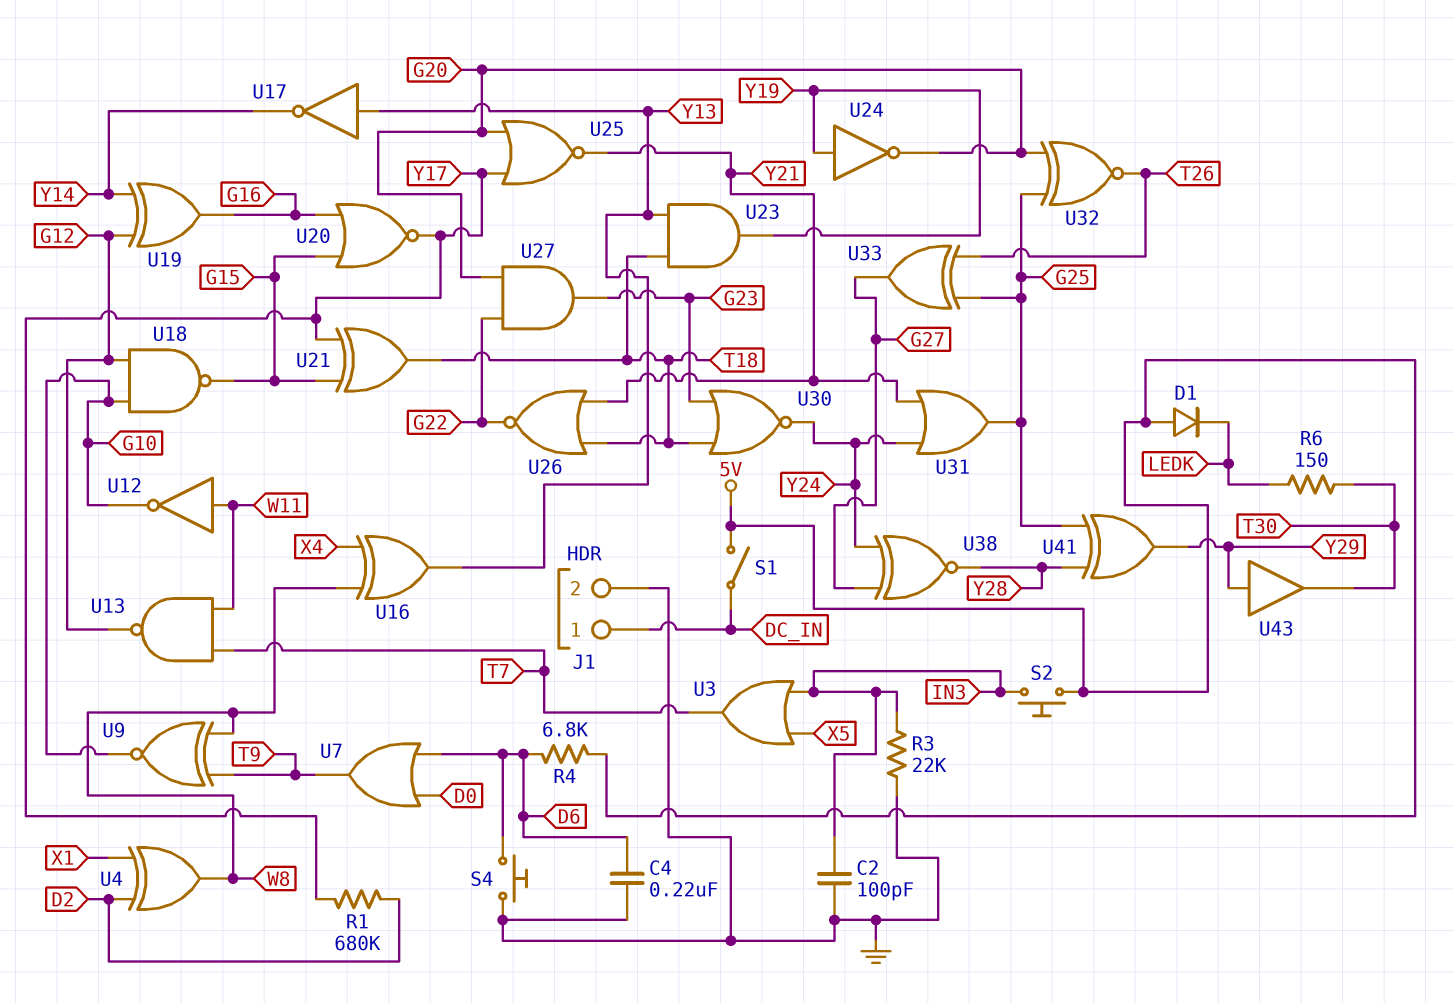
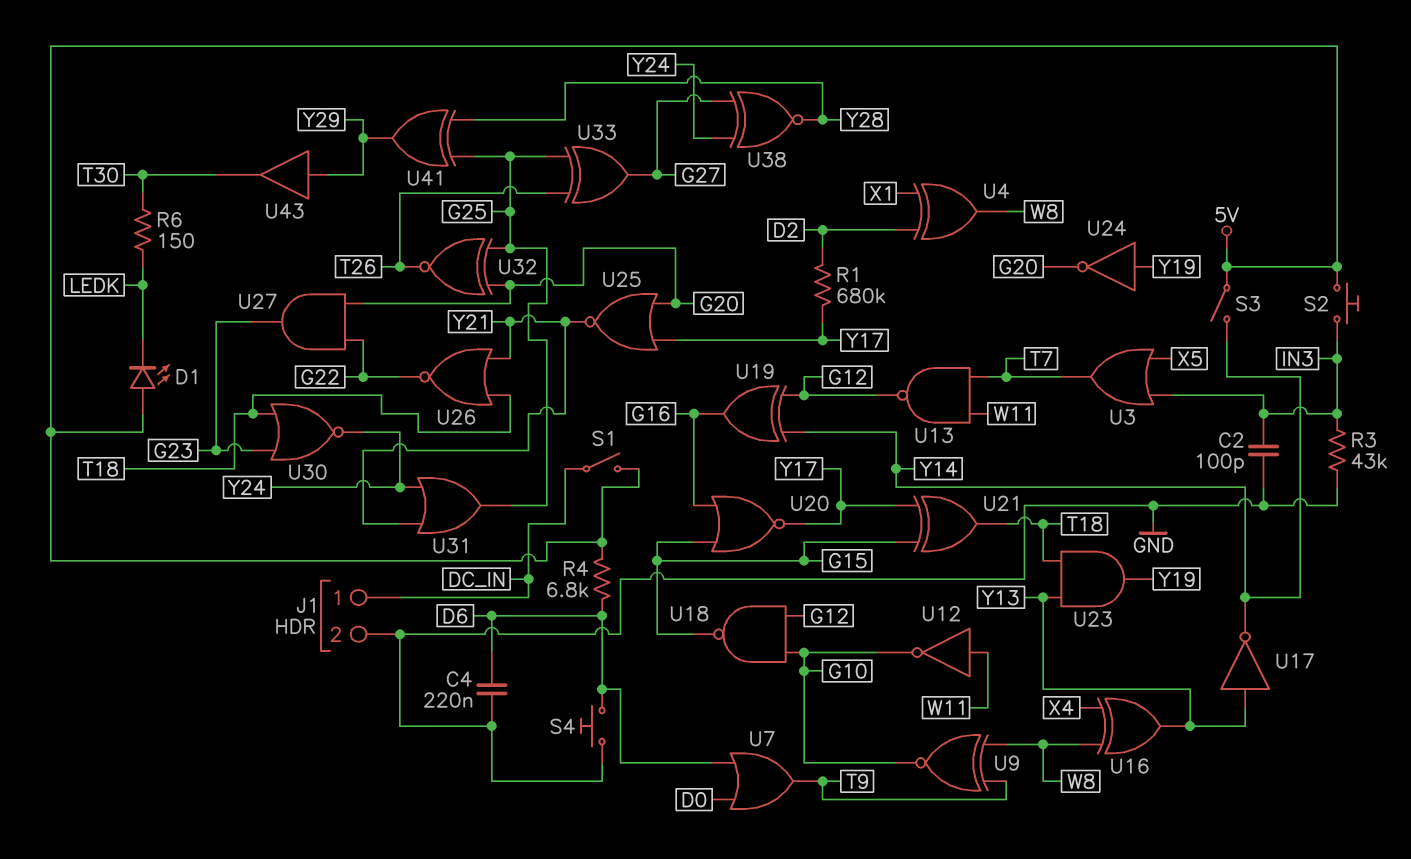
D1: diode (A 5V, K LEDK) -> LED (A 5V, K LEDK)
R3: 22k (GND, IN3) -> 43k (GND, IN3)
S3: none -> switch (5V, Y14)

